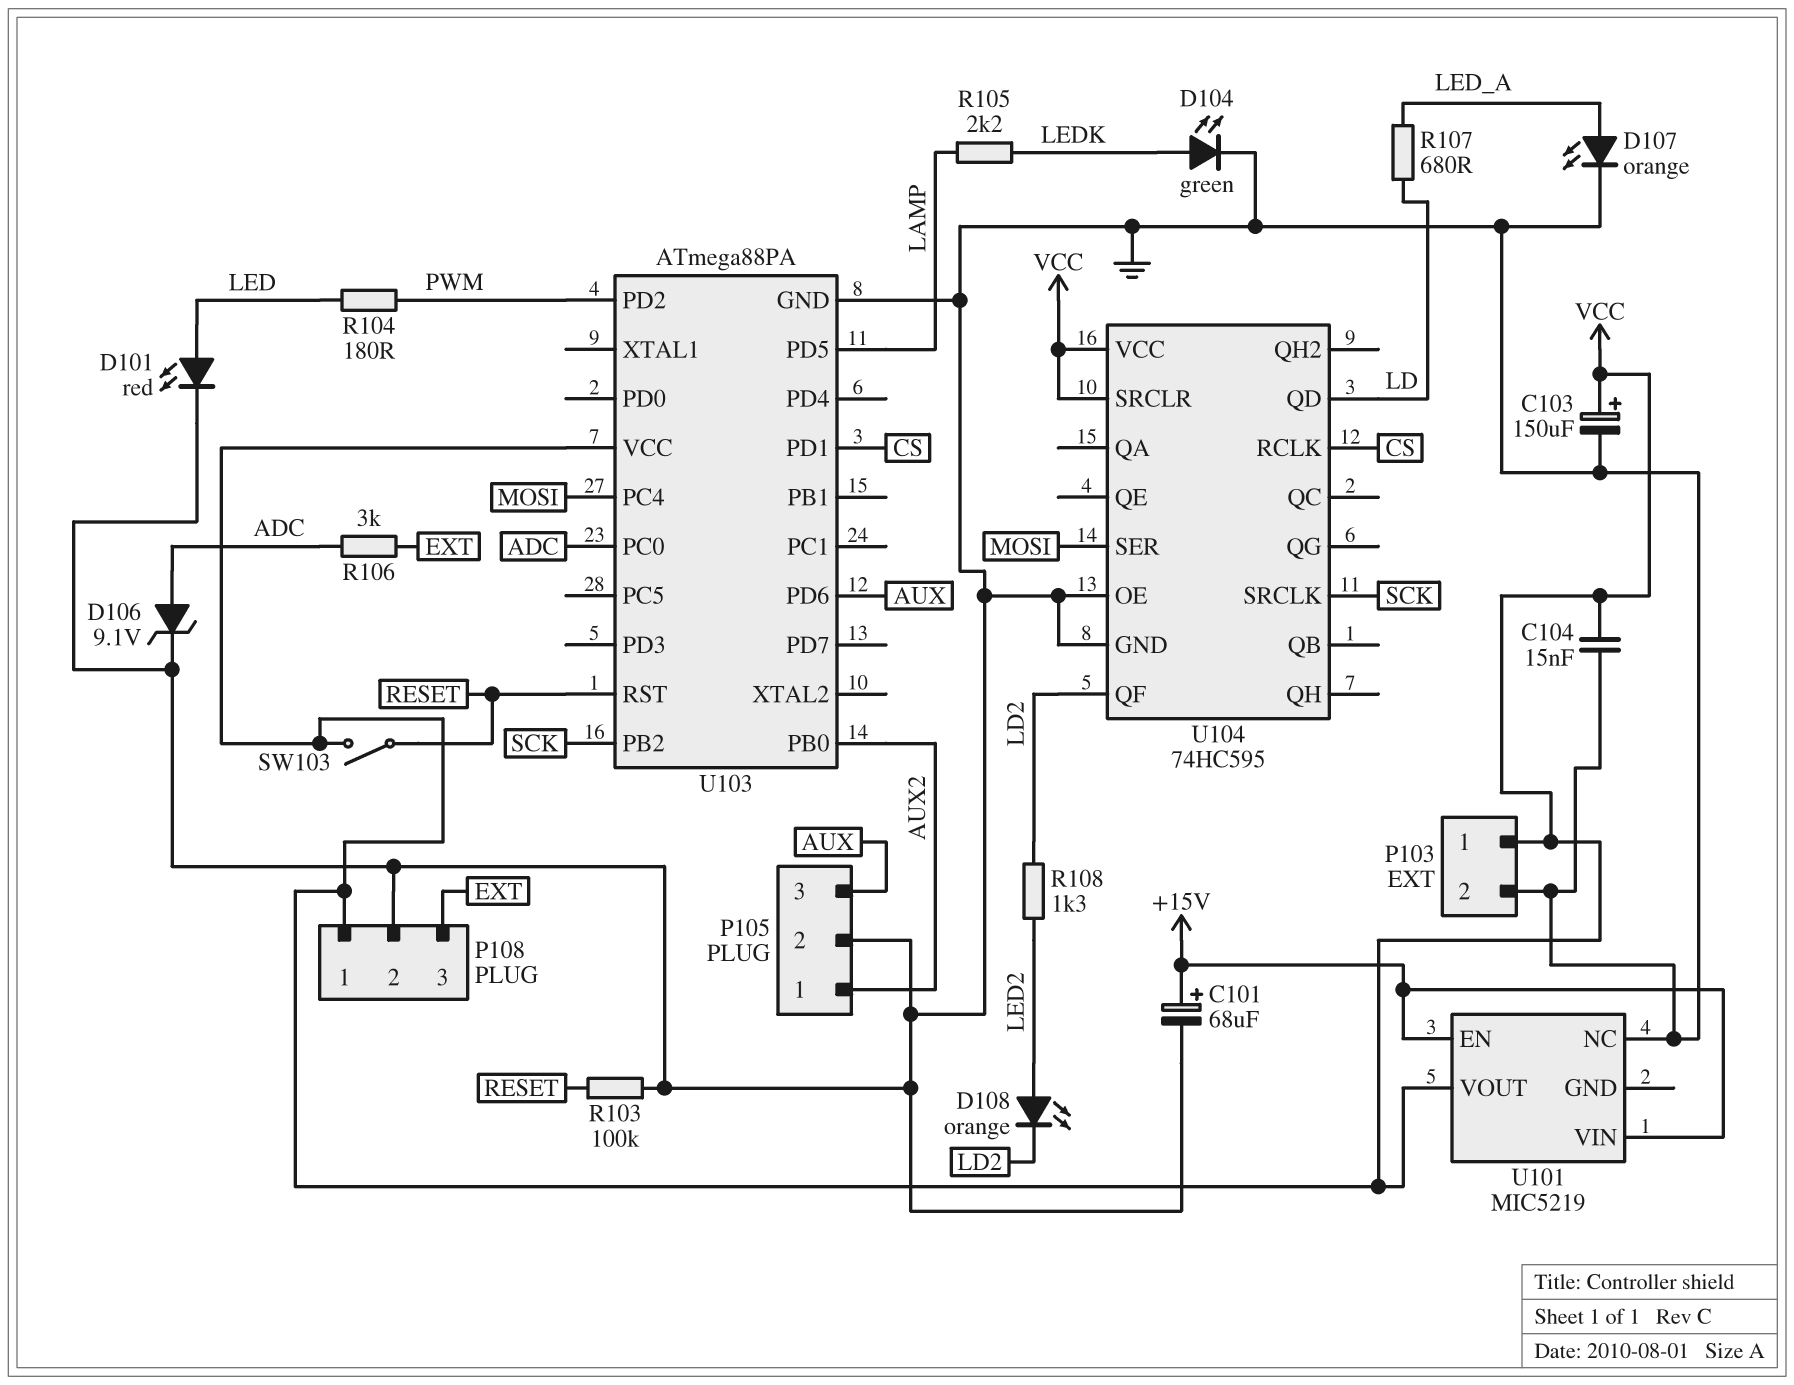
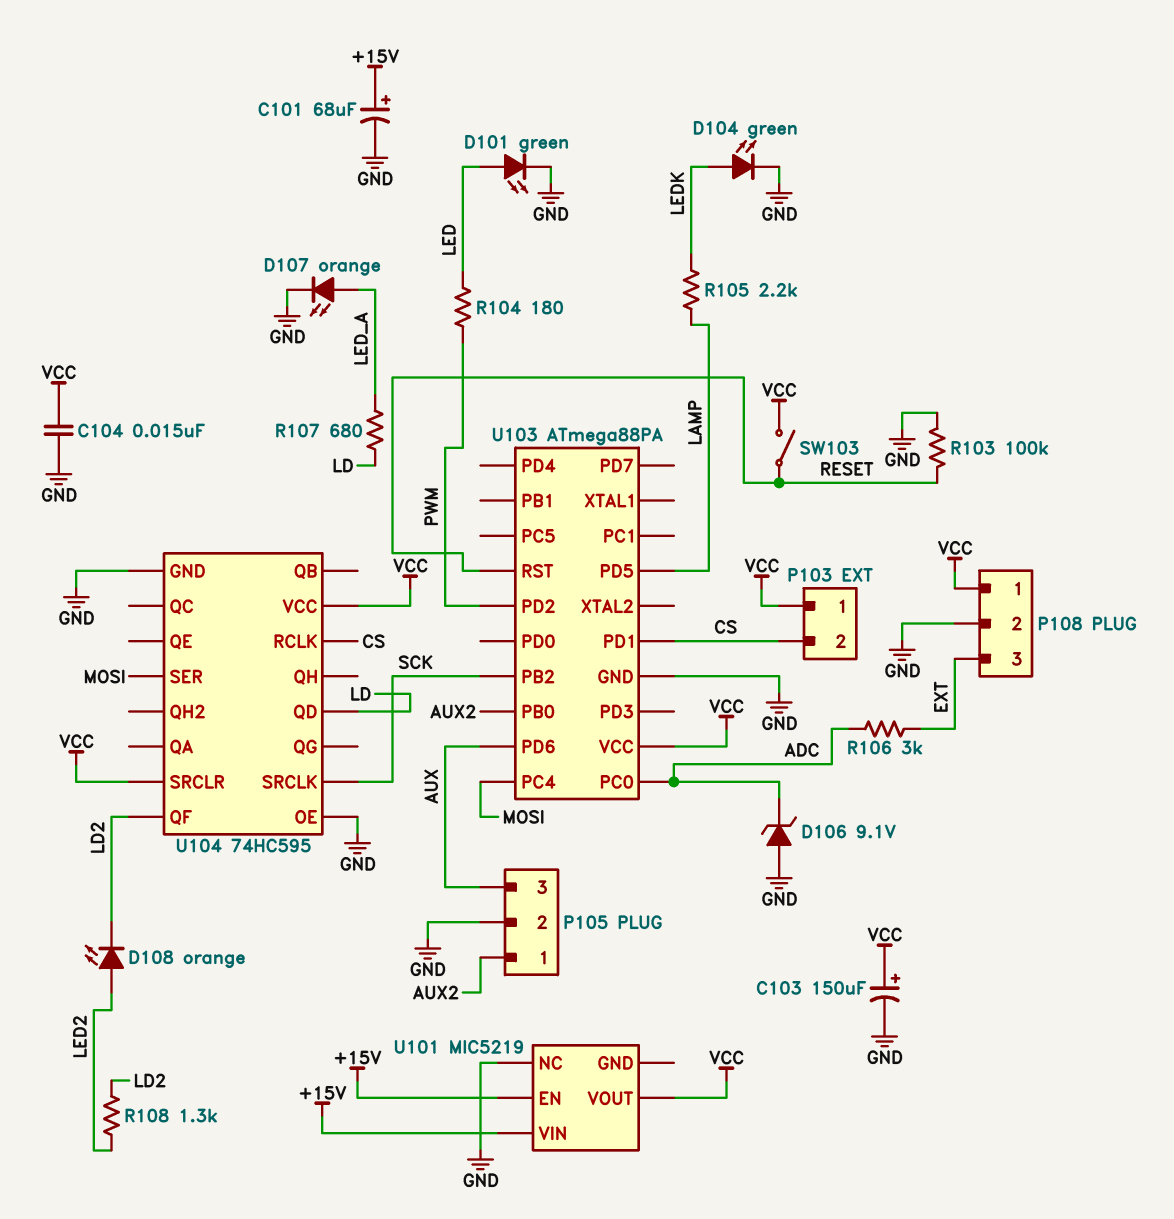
D101: LED red (A LED, K GND) -> LED green (A LED, K GND)
D106: zener 9.1V (A ADC, K GND) -> zener 9.1V (A GND, K ADC)
P103 pin 2: GND -> CS

